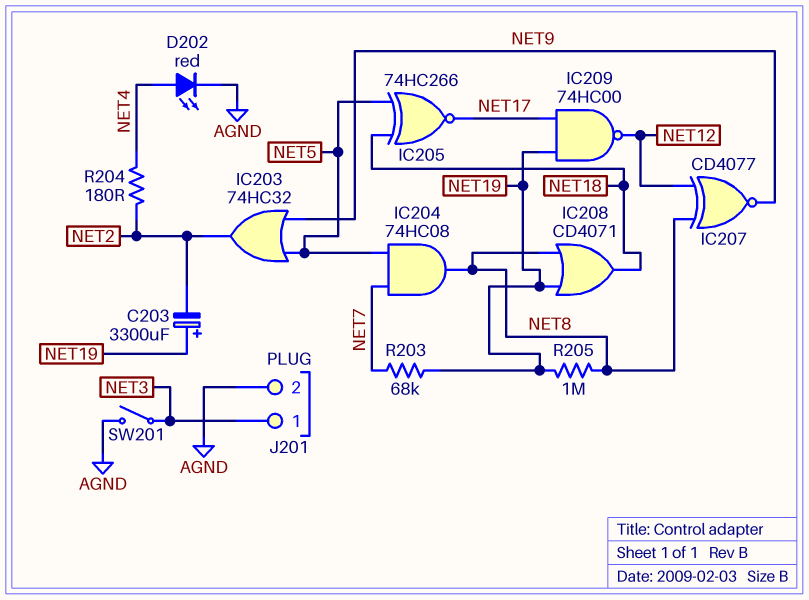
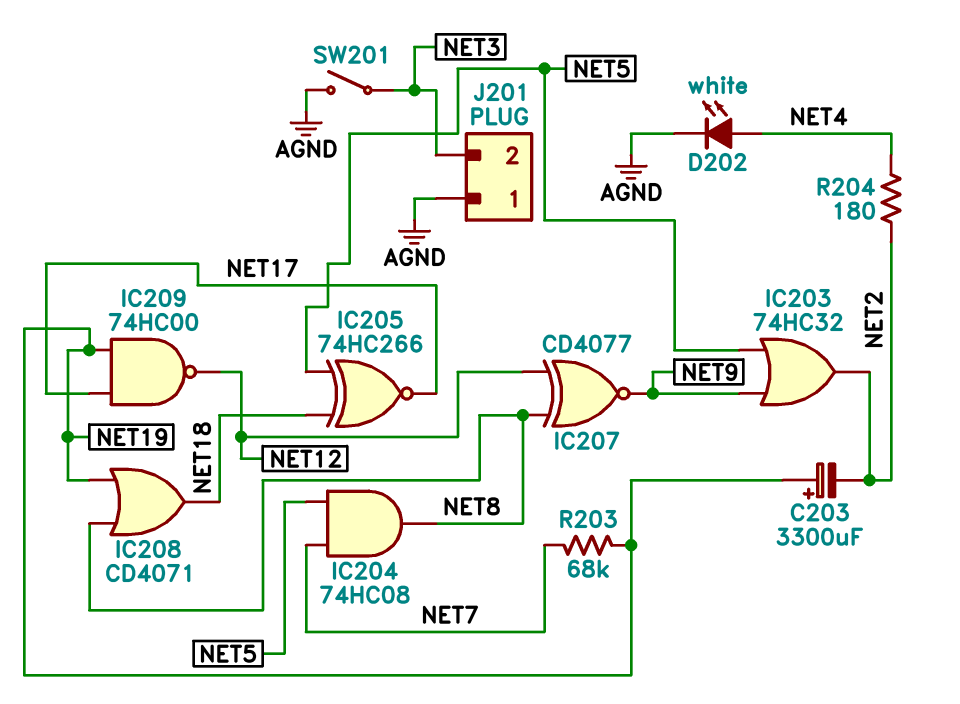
D202: LED red (A NET4, K AGND) -> LED white (A NET4, K AGND)
J201 pin 1: NET3 -> AGND
J201 pin 2: AGND -> NET3
R205: 1M (NET8, NET19) -> none

